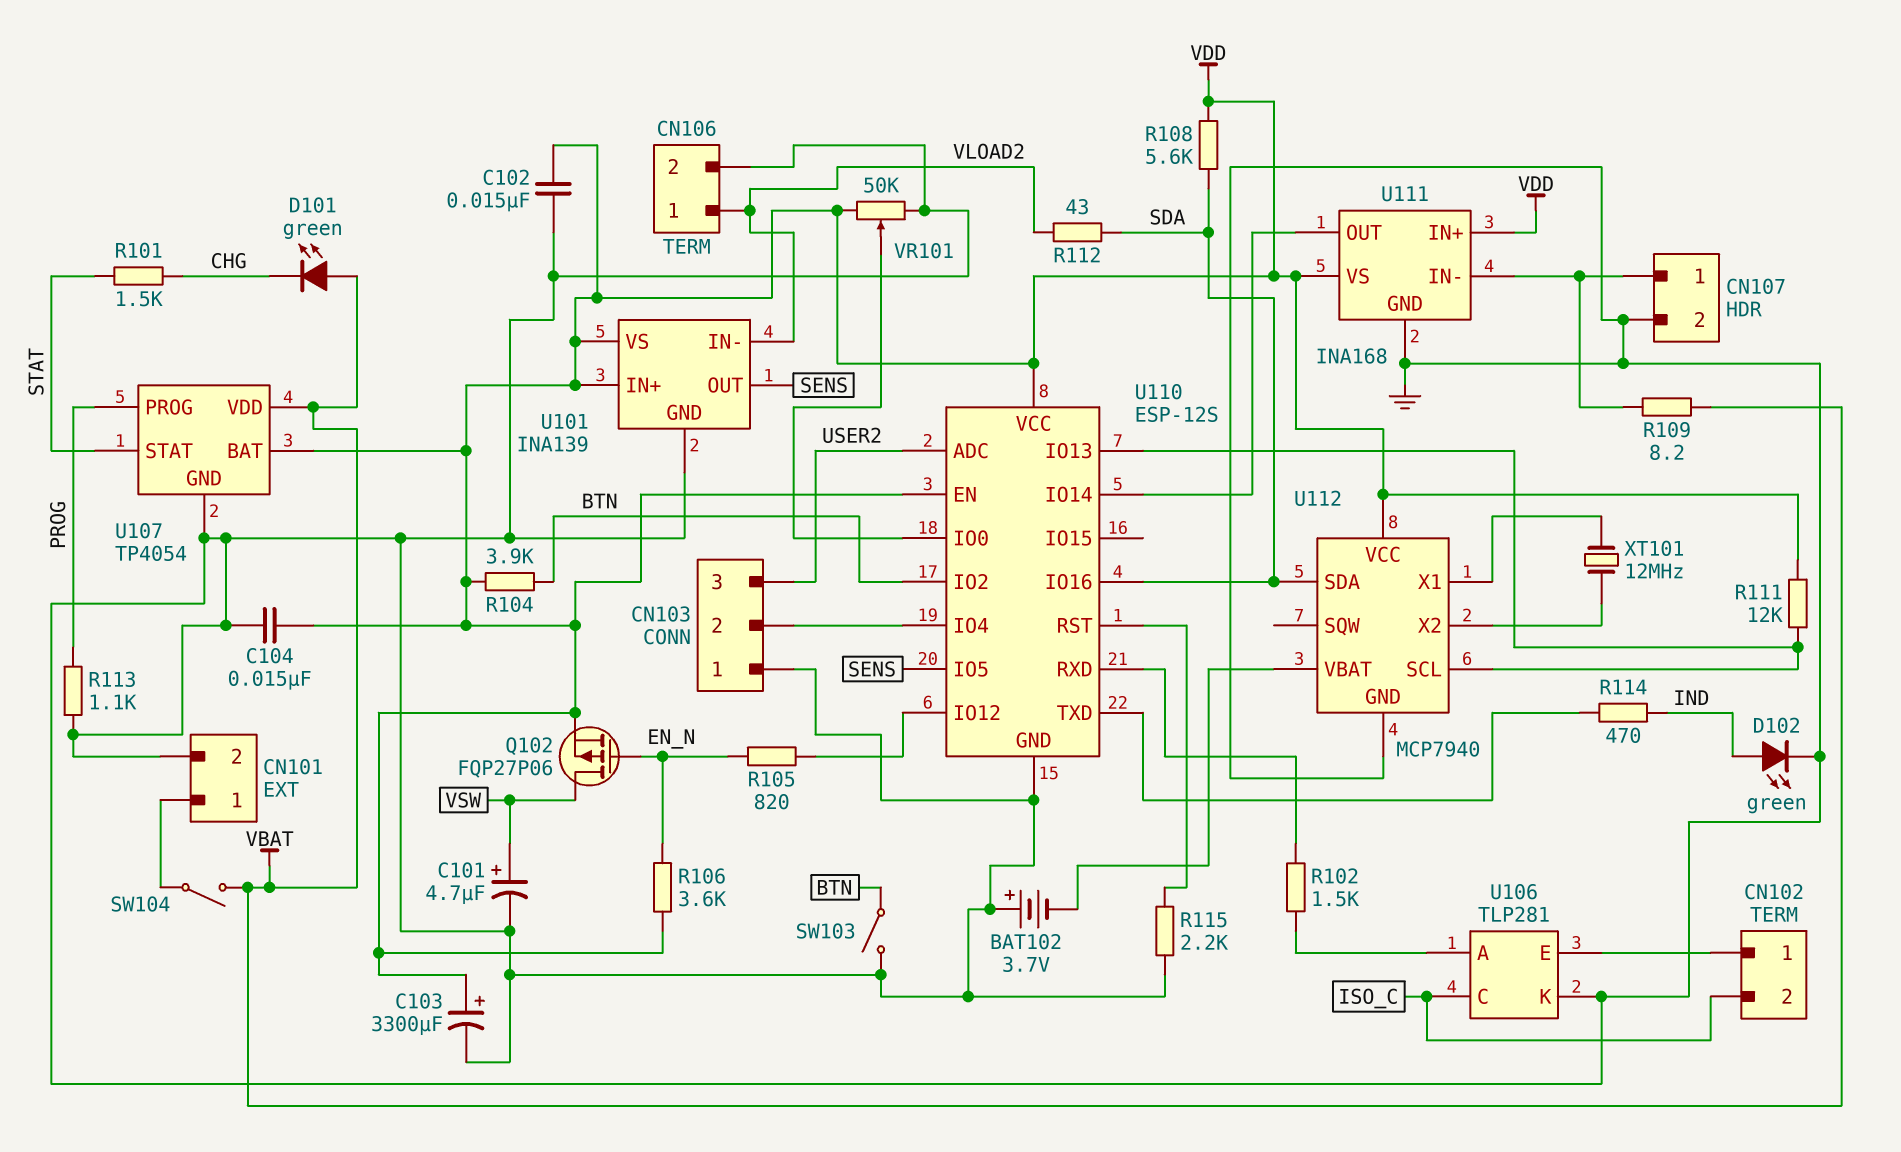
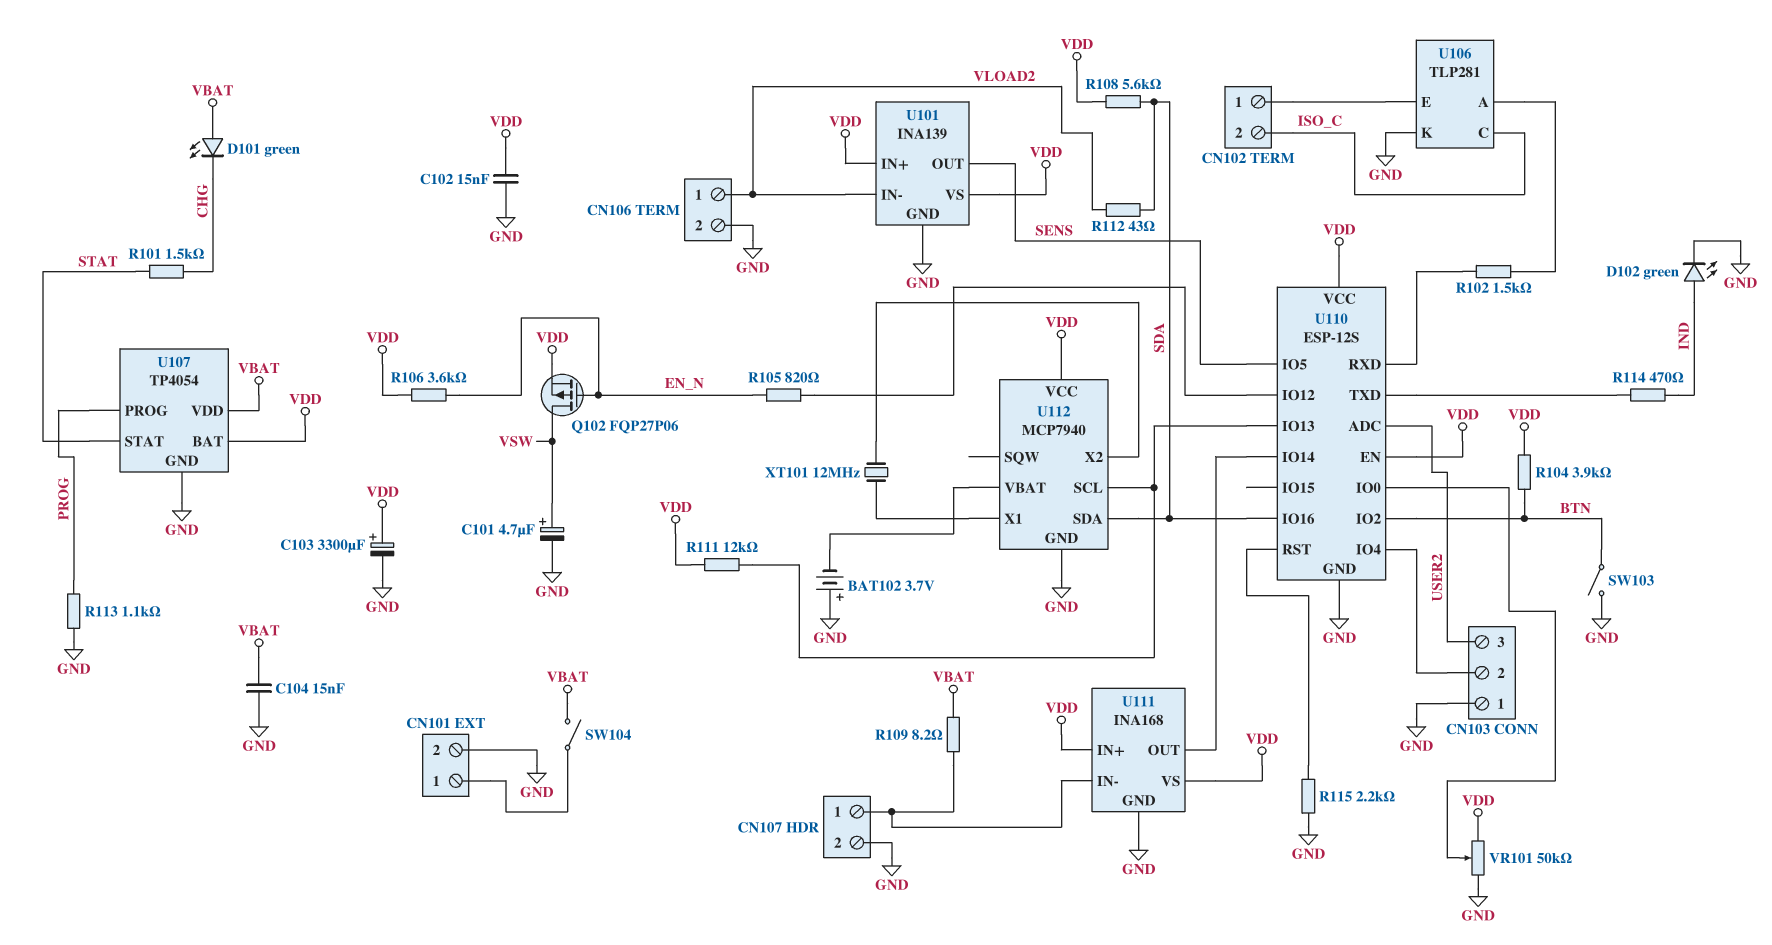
C104: 15nF (GND, VDD) -> 15nF (GND, VBAT)

